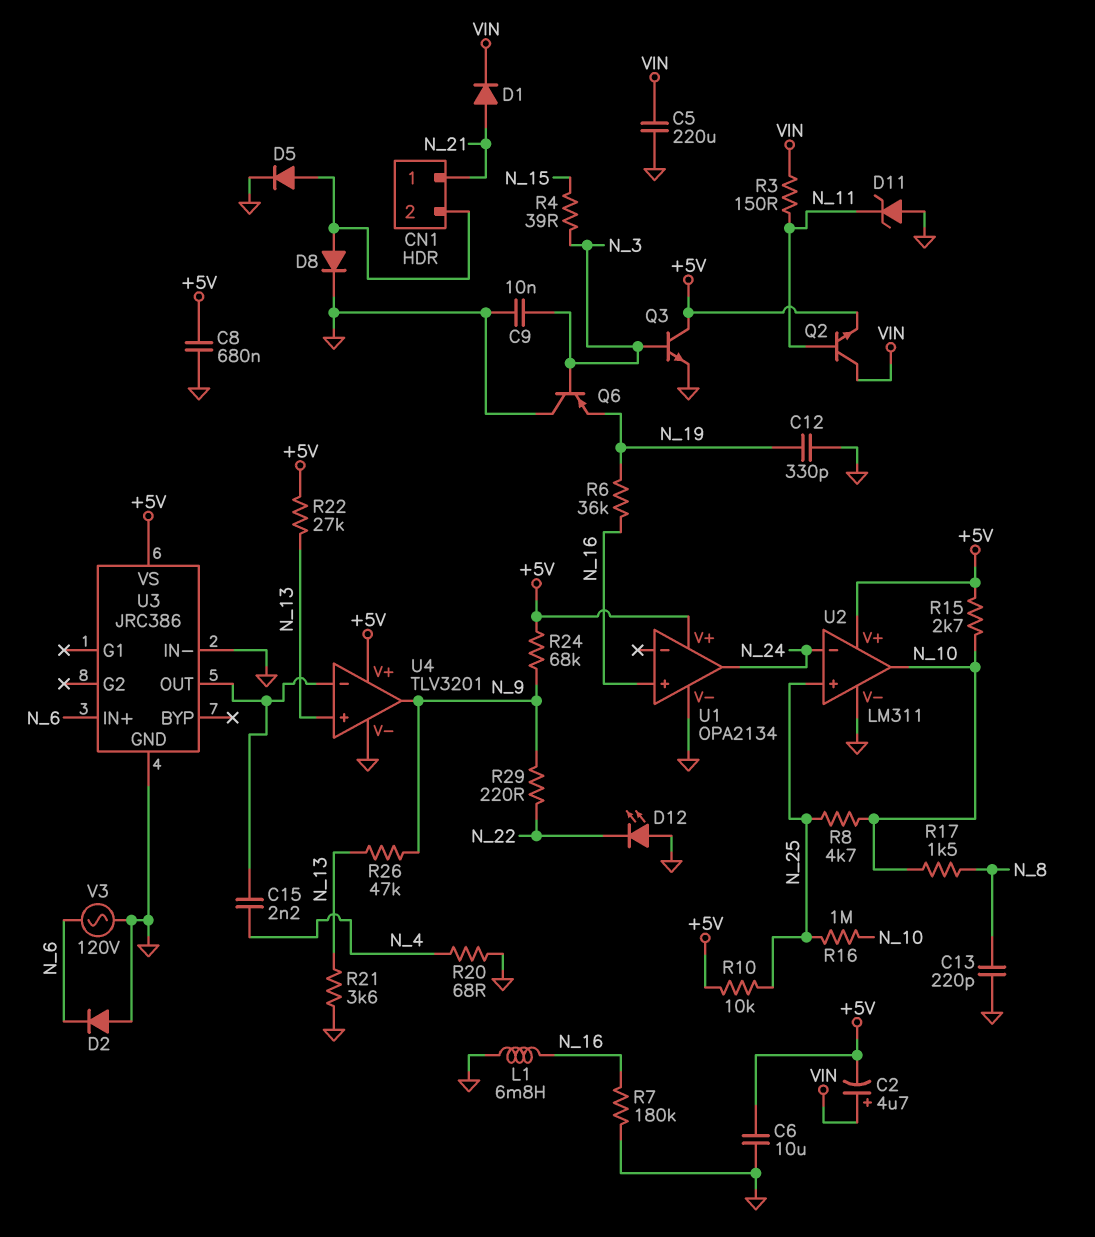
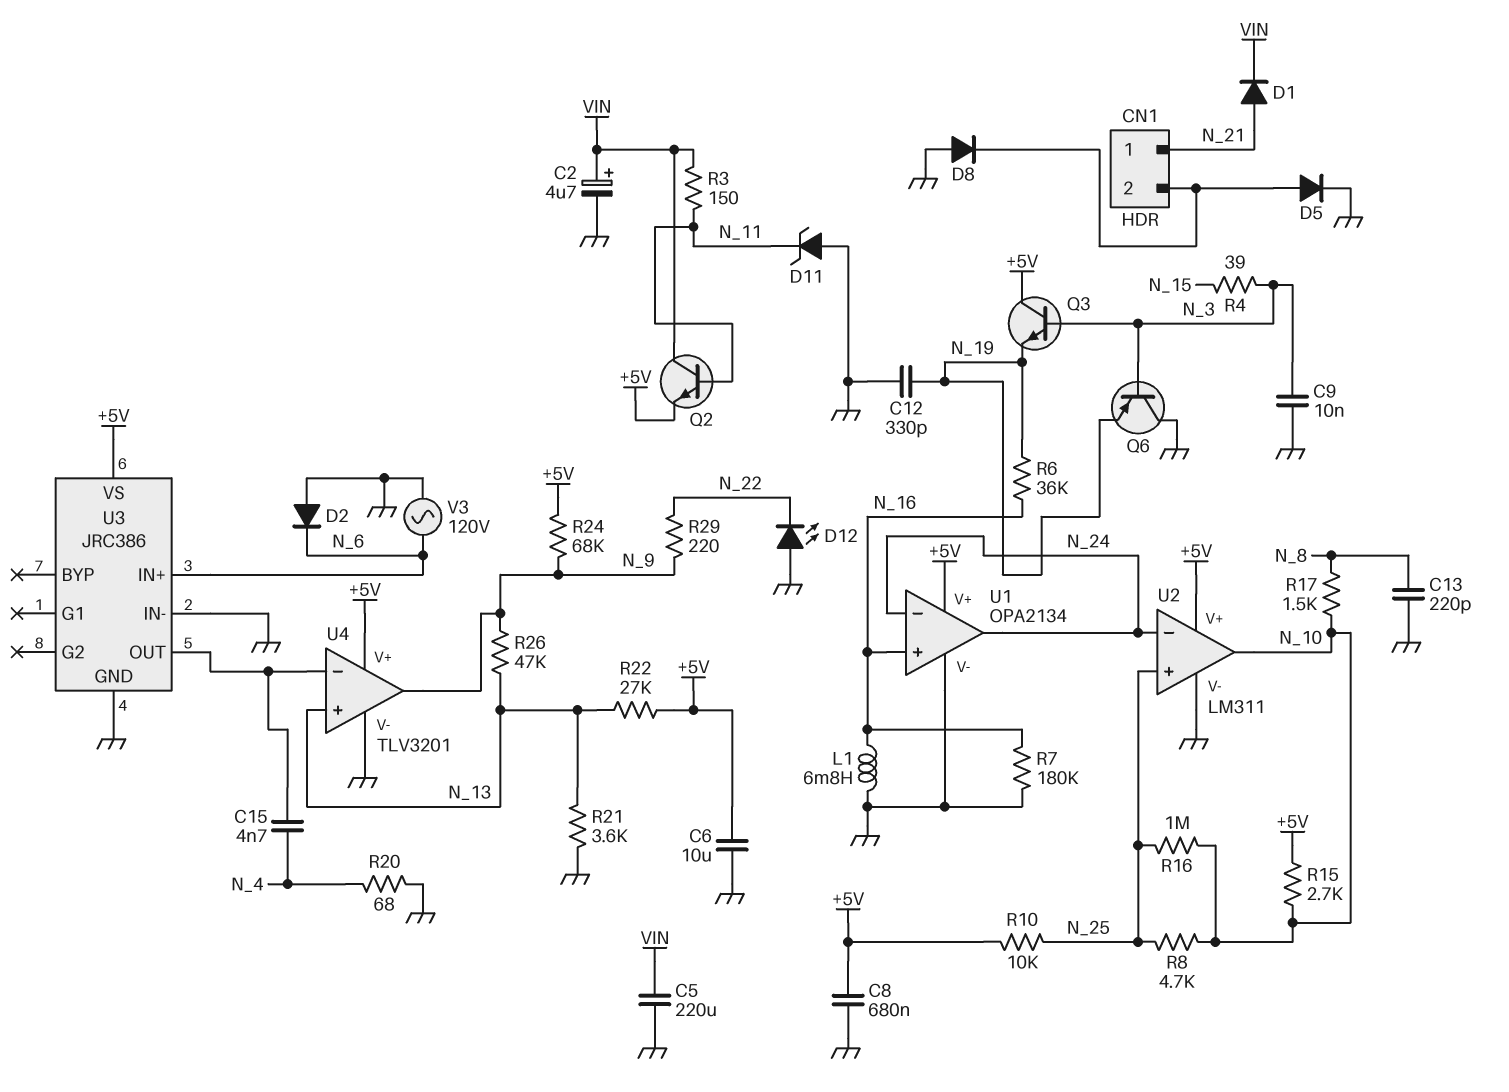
C2: 4.7uF (plus VIN, minus +5V) -> 4.7uF (plus VIN, minus GND)
C15: 2.2nF (N_4, U3/OUT) -> 4.7nF (N_4, U3/OUT)
D8: diode (A CN1/2, K GND) -> diode (A GND, K CN1/2)
Q3: NPN (B N_3, C +5V, E GND) -> NPN (B N_3, C +5V, E N_19)
U1 pin in-: none -> N_24

